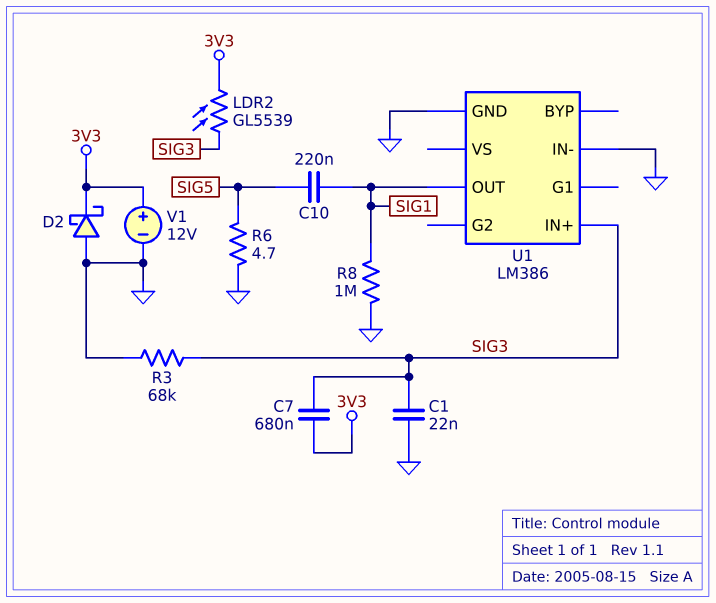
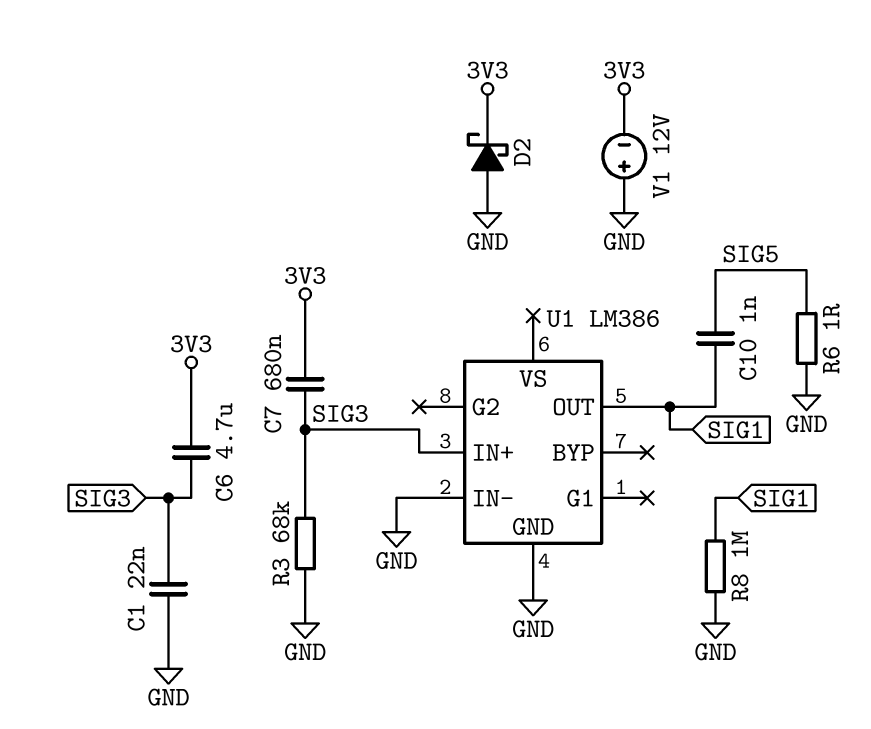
C6: none -> 4.7uF (3V3, SIG3)
C10: 220nF (SIG1, SIG5) -> 1nF (SIG1, SIG5)
LDR2: GL5539 (3V3, SIG3) -> none
R6: 4.7 (GND, SIG5) -> 1 (GND, SIG5)
V1: 12V (plus 3V3, minus GND) -> 12V (plus GND, minus 3V3)

